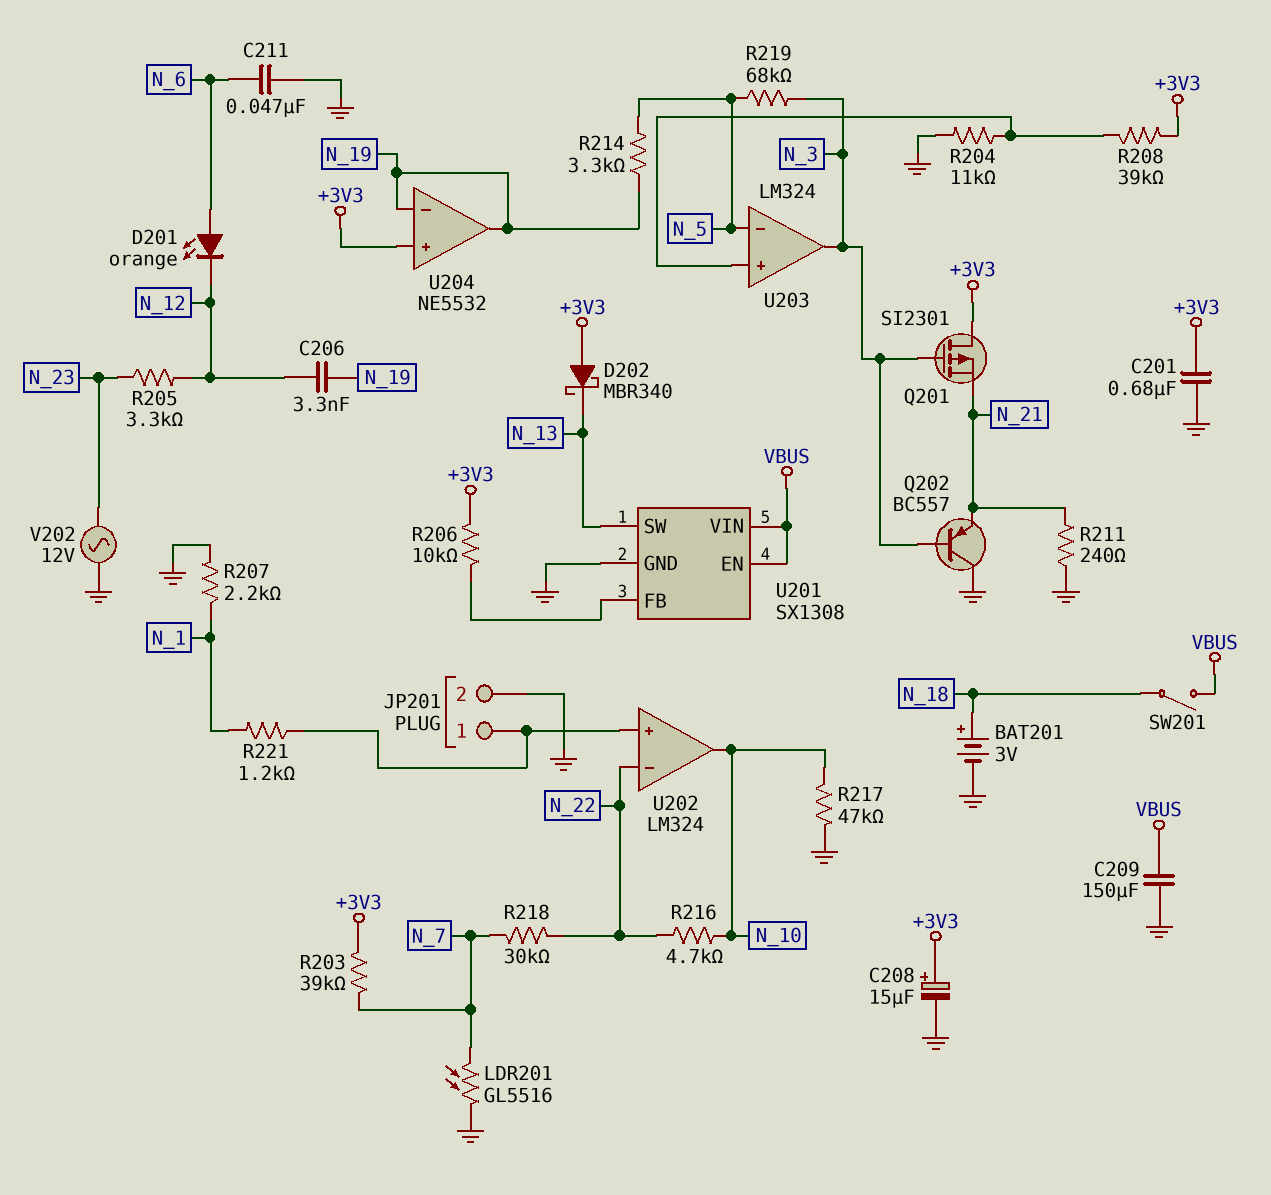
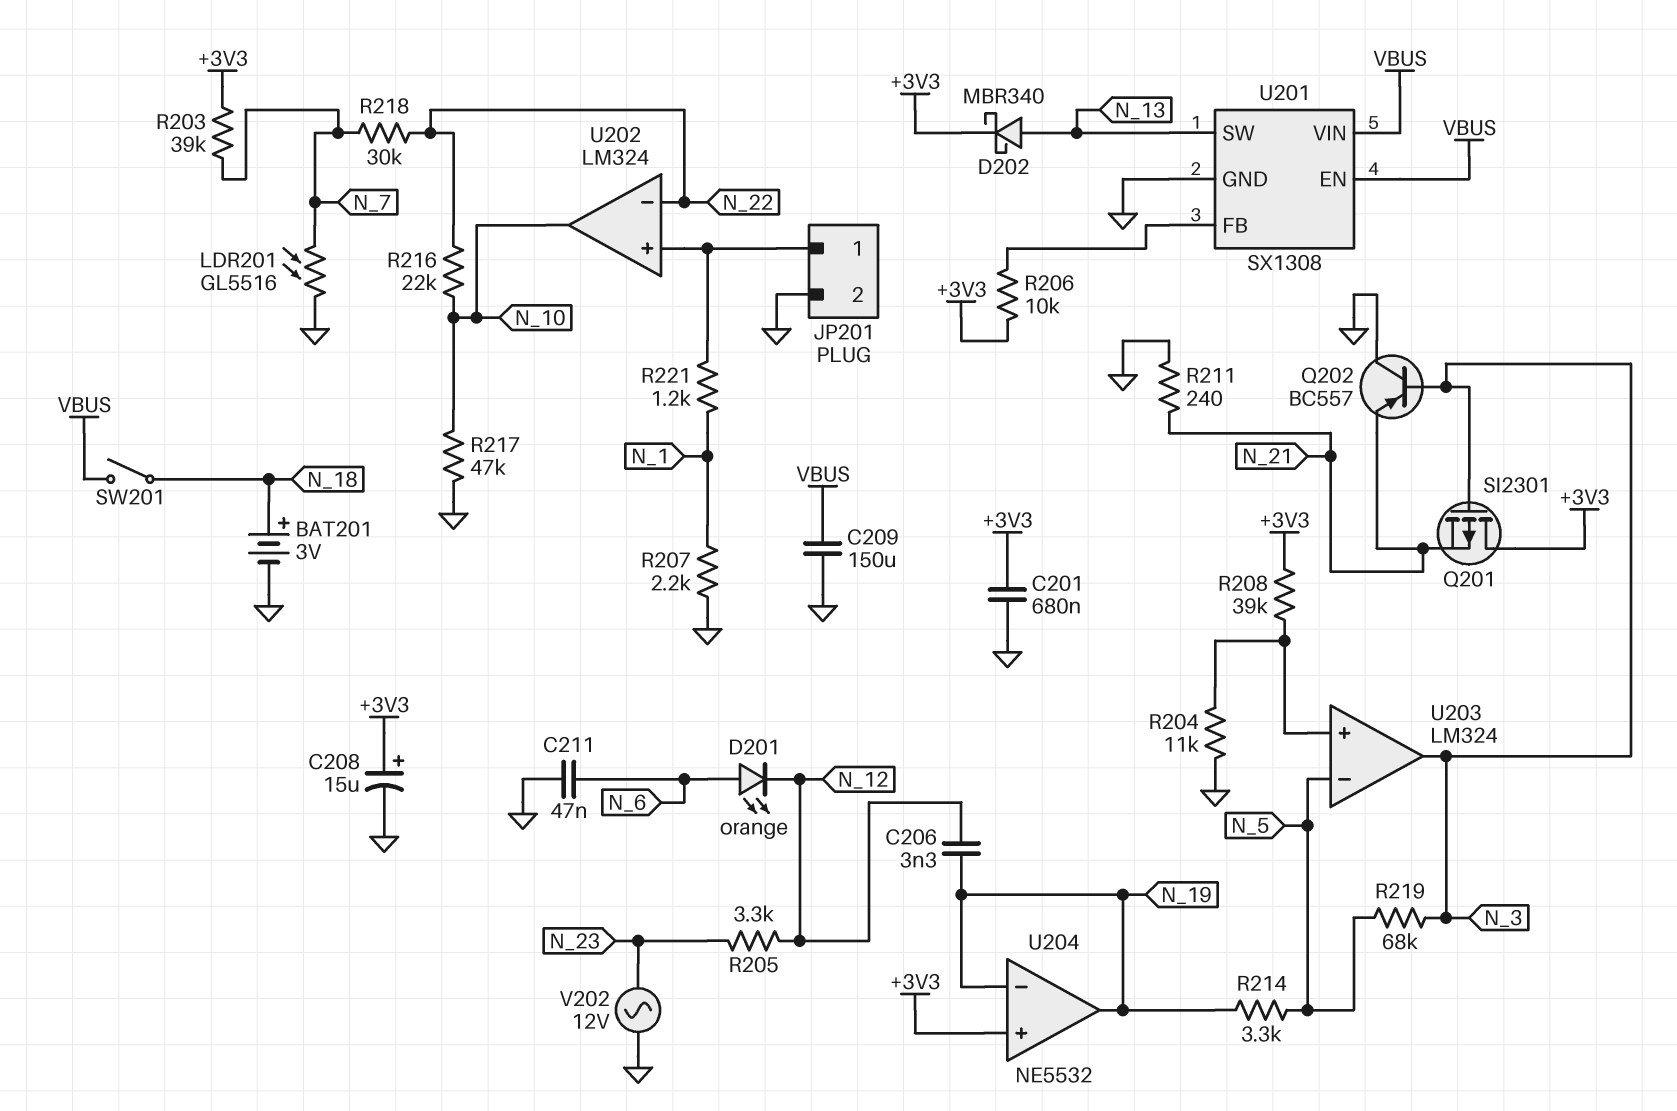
D202: schottky MBR340 (A +3V3, K N_13) -> schottky MBR340 (A N_13, K +3V3)
R216: 4.7k (N_10, N_22) -> 22k (N_10, N_22)

